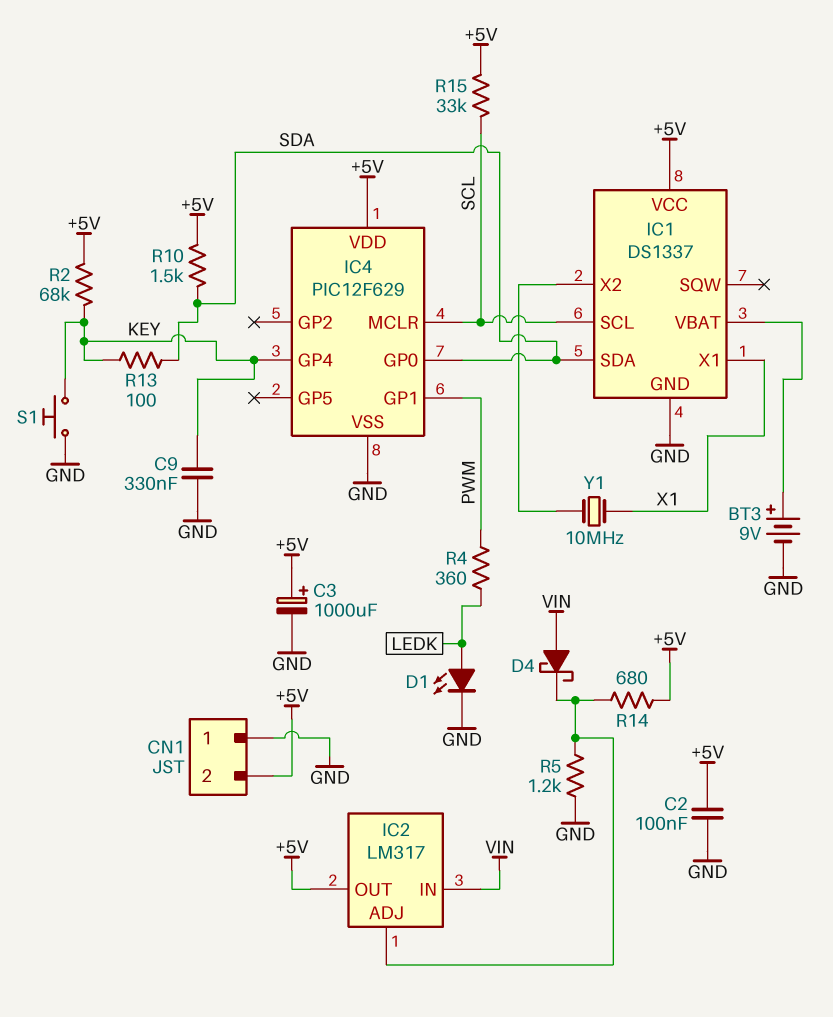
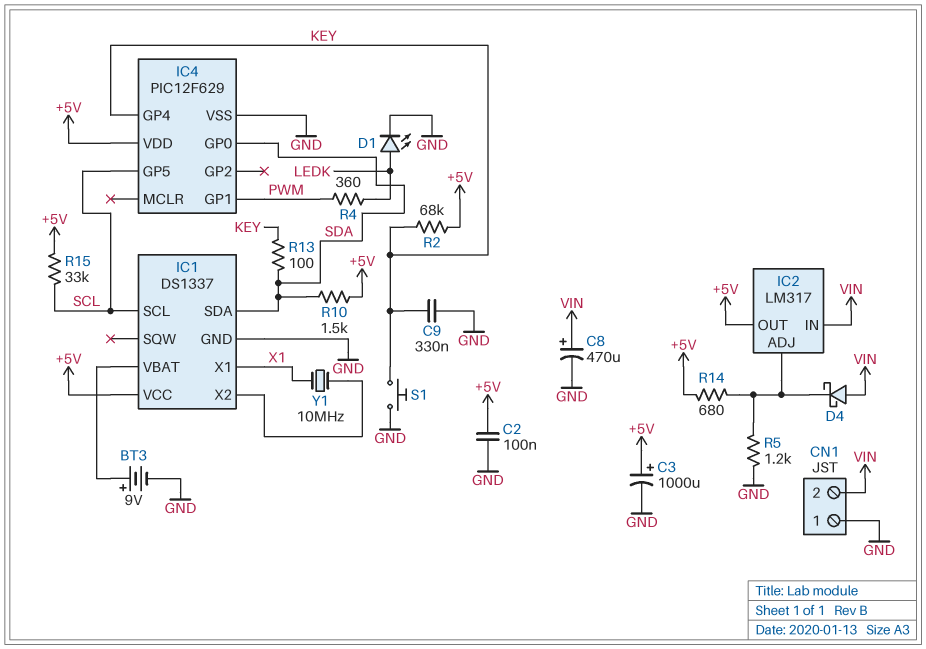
C8: none -> 470uF (plus VIN, minus GND)
CN1 pin 2: +5V -> VIN
IC4 pin GP5: none -> SCL
IC4 pin MCLR: SCL -> none

